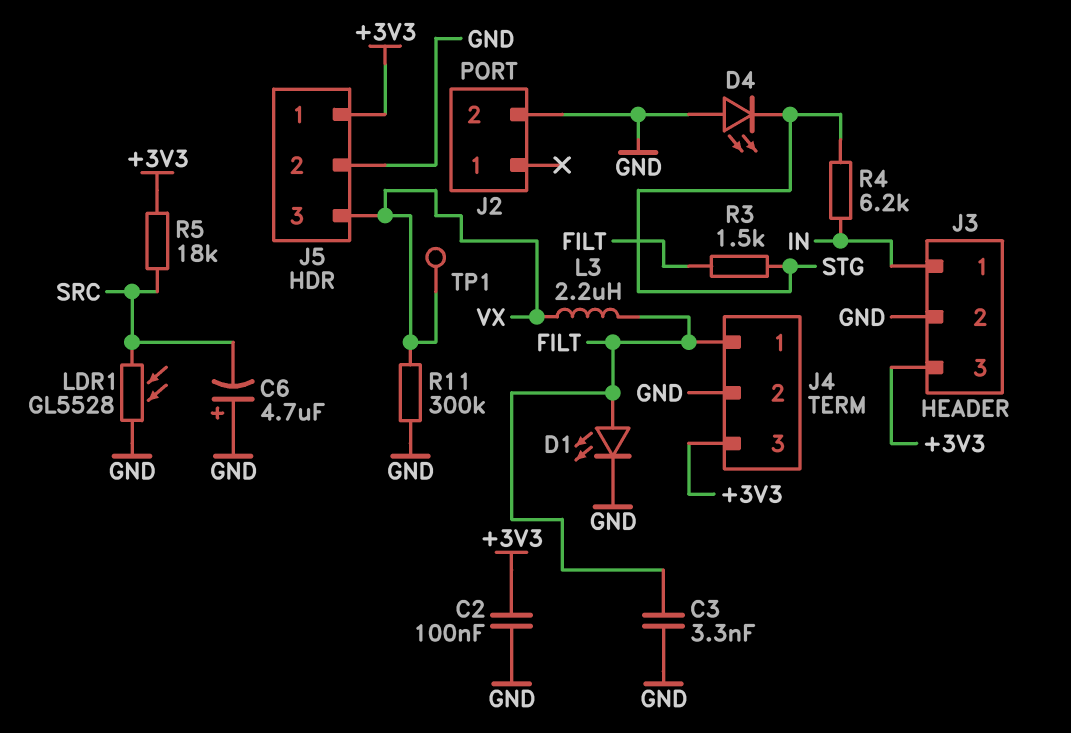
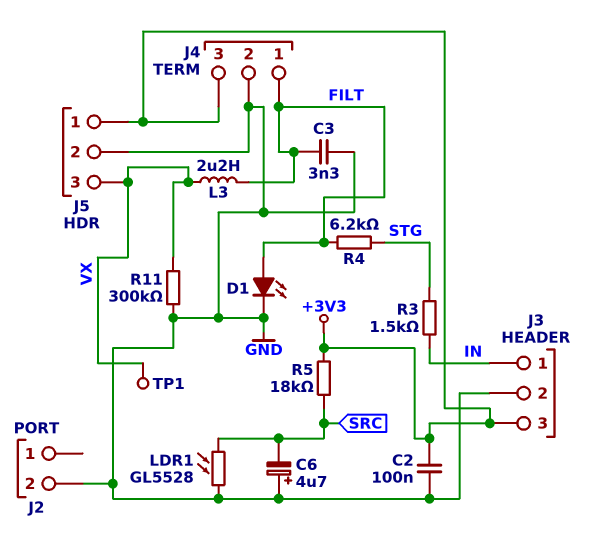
D4: LED (A GND, K STG) -> none
R3: 1.5k (FILT, STG) -> 1.5k (IN, STG)
R4: 6.2k (IN, STG) -> 6.2k (FILT, STG)

